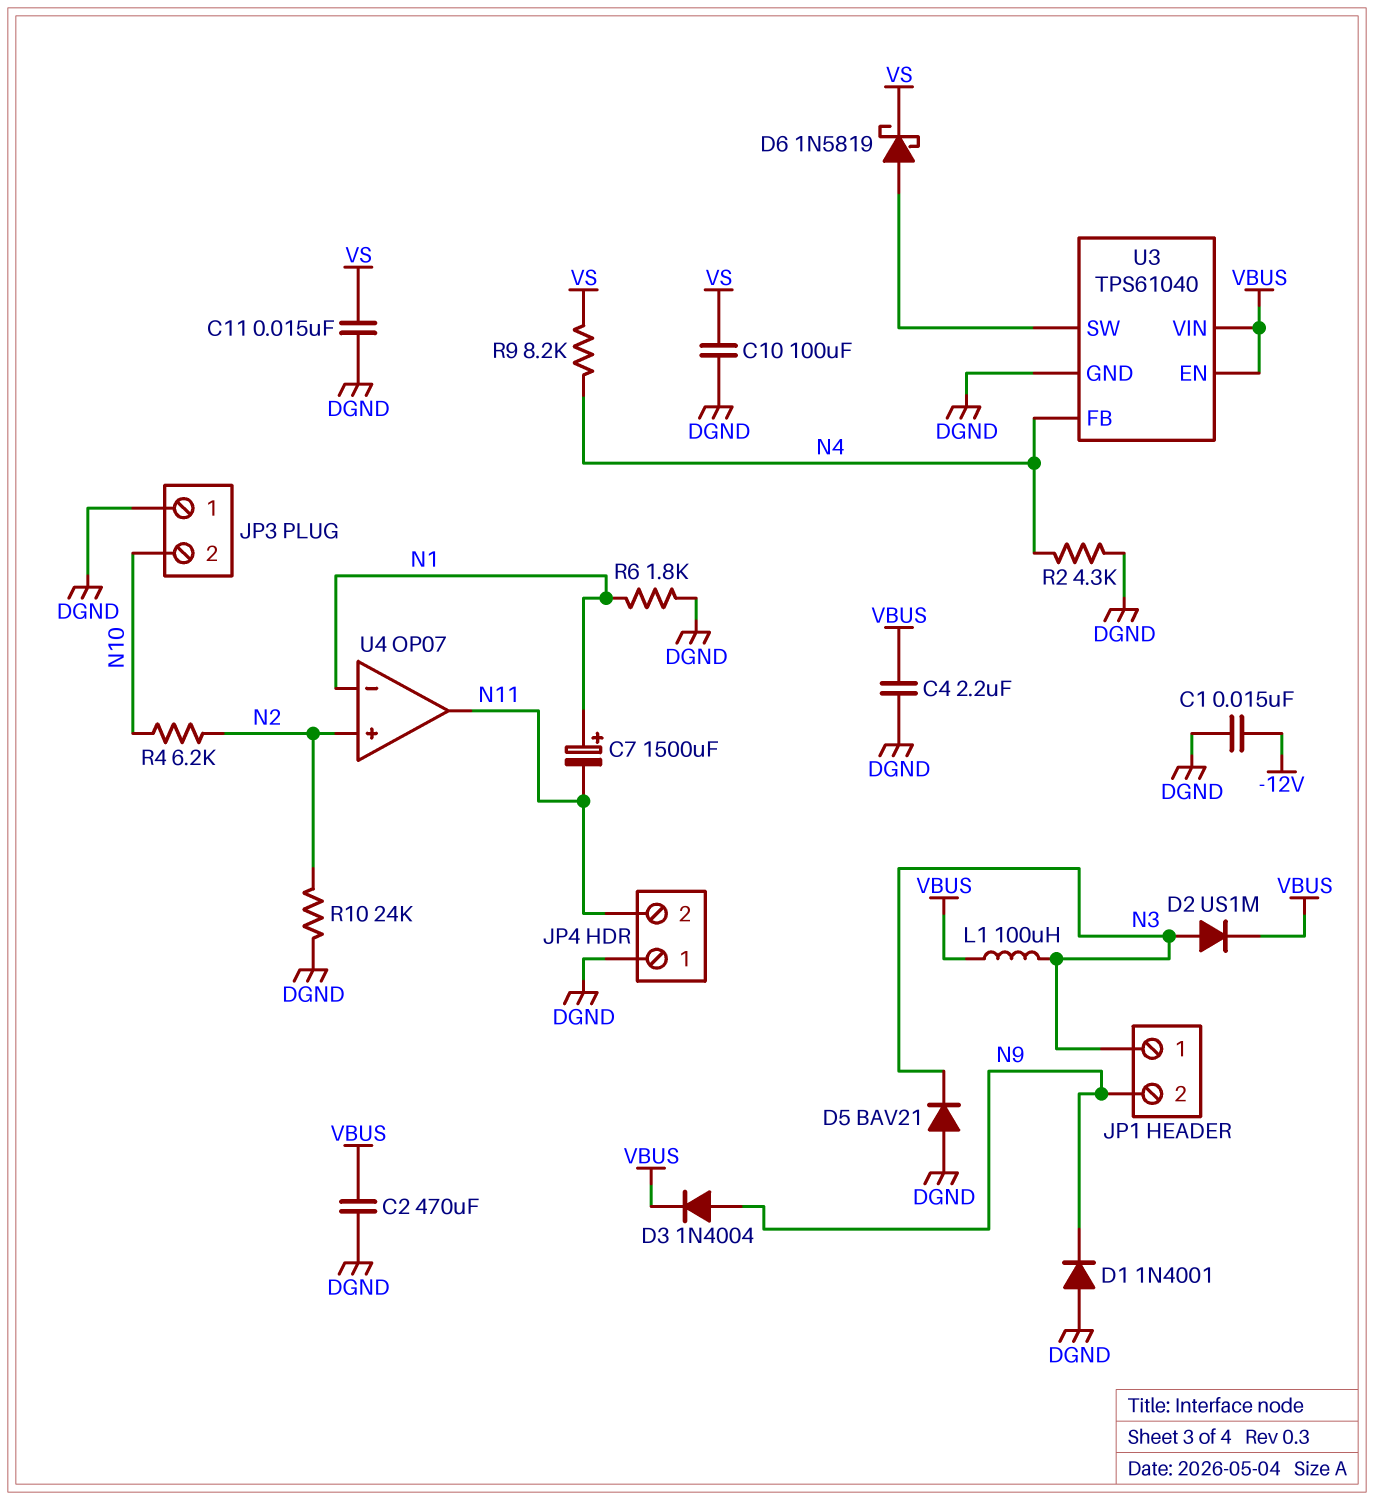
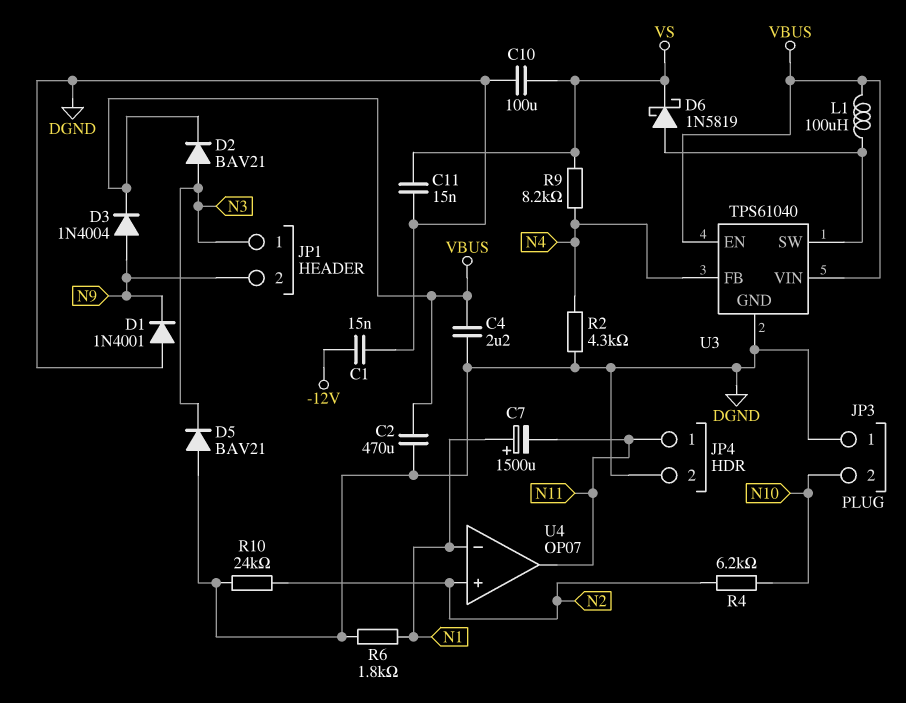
D2: diode US1M (A N3, K VBUS) -> diode BAV21 (A N3, K VBUS)
JP4 pin 1: DGND -> N11
JP4 pin 2: N11 -> DGND
L1: 100uH (N3, VBUS) -> 100uH (U3/SW, VBUS)

